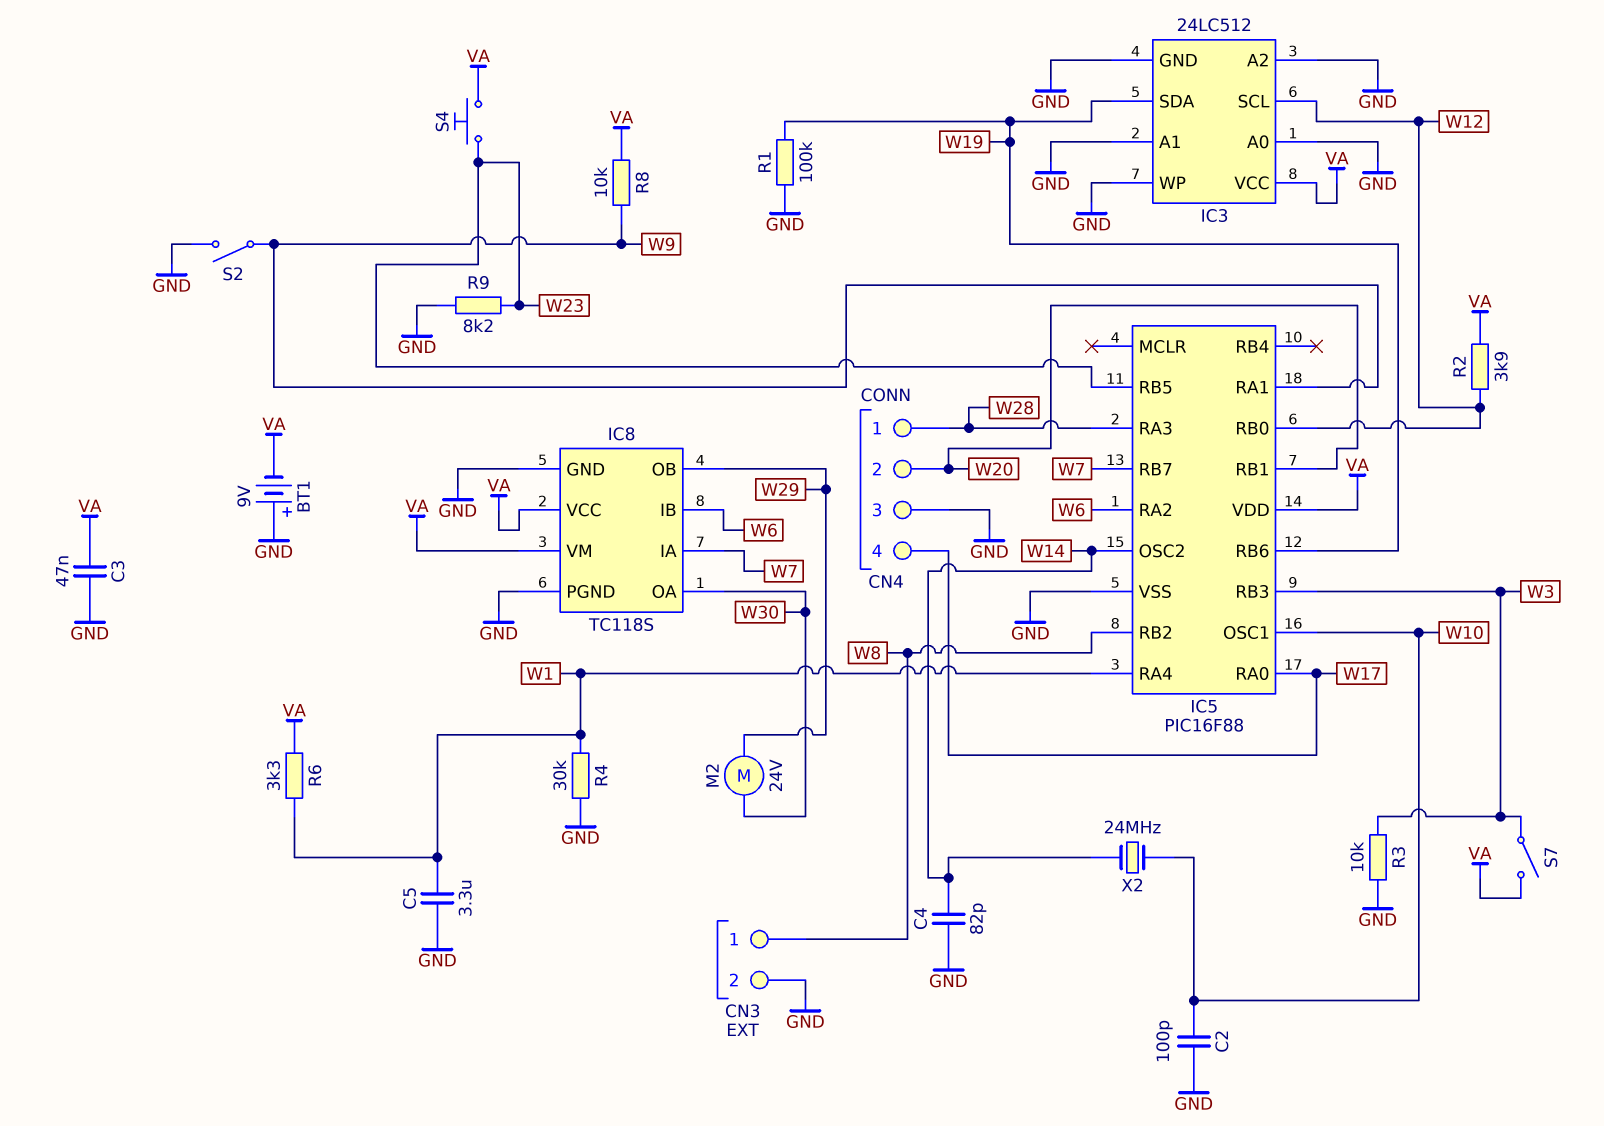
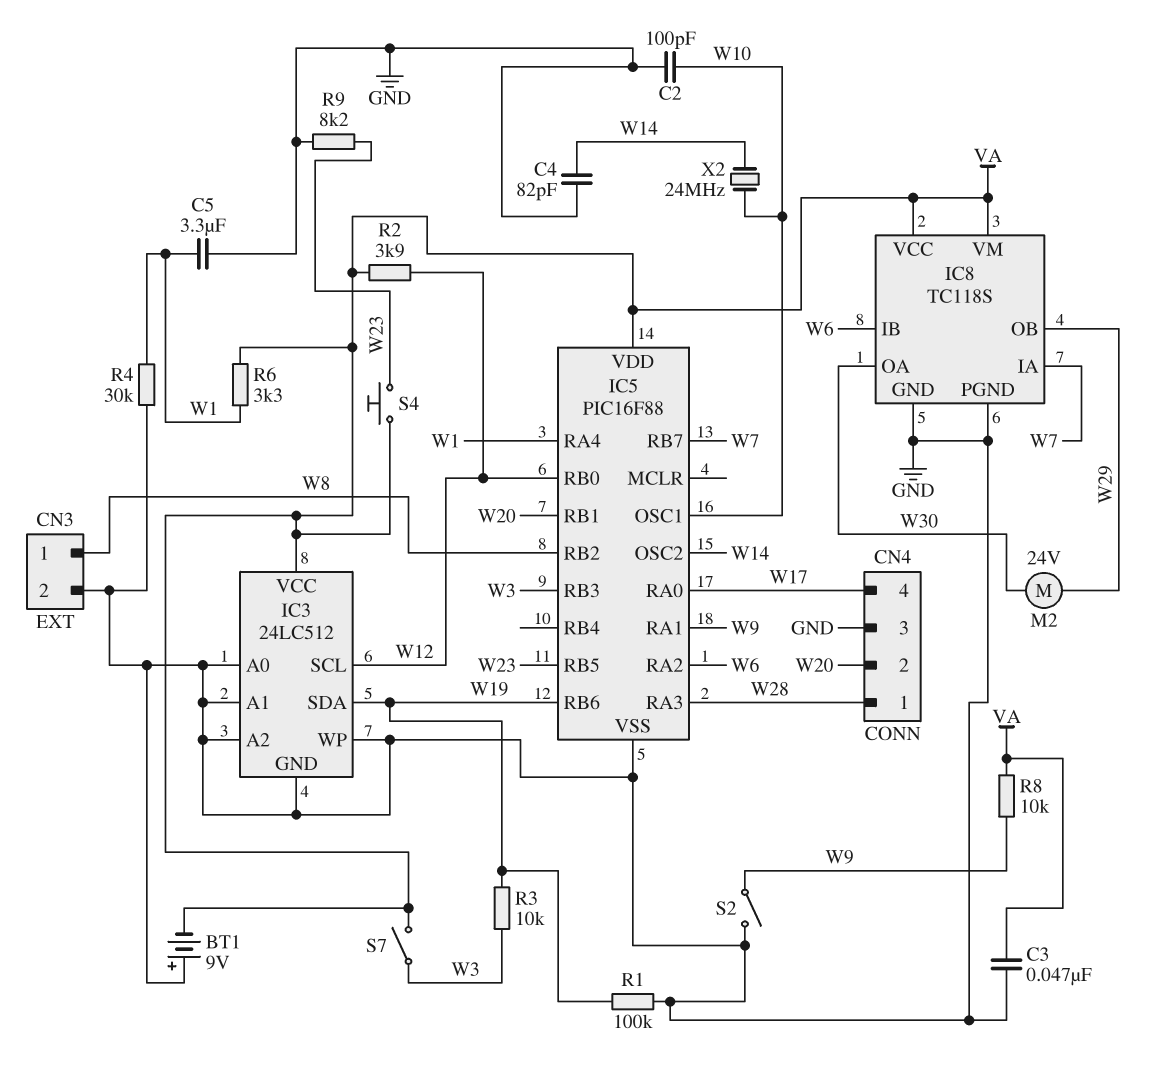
R3: 10k (GND, W3) -> 10k (W3, W19)

